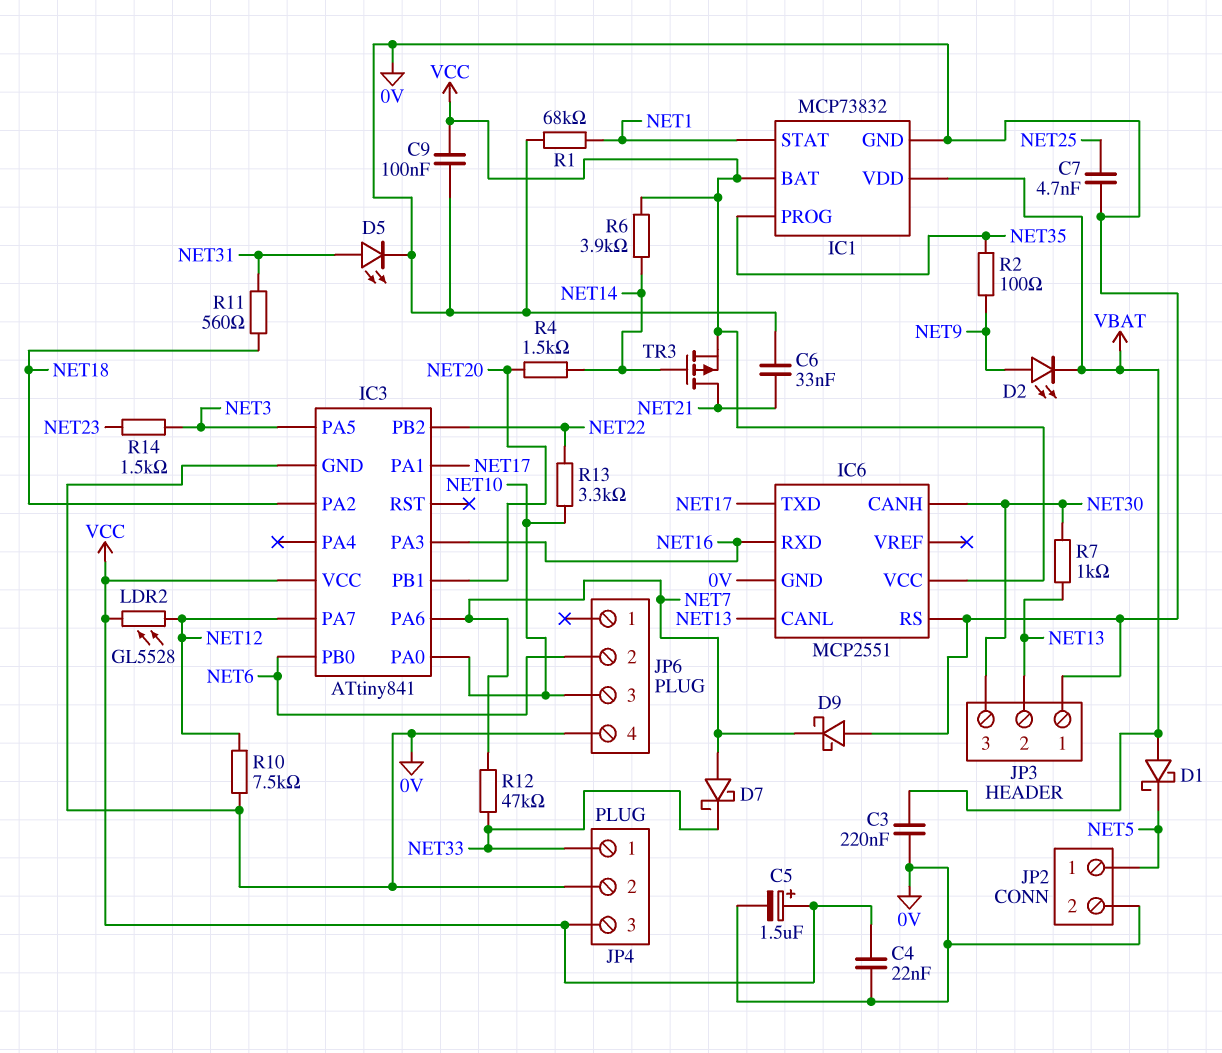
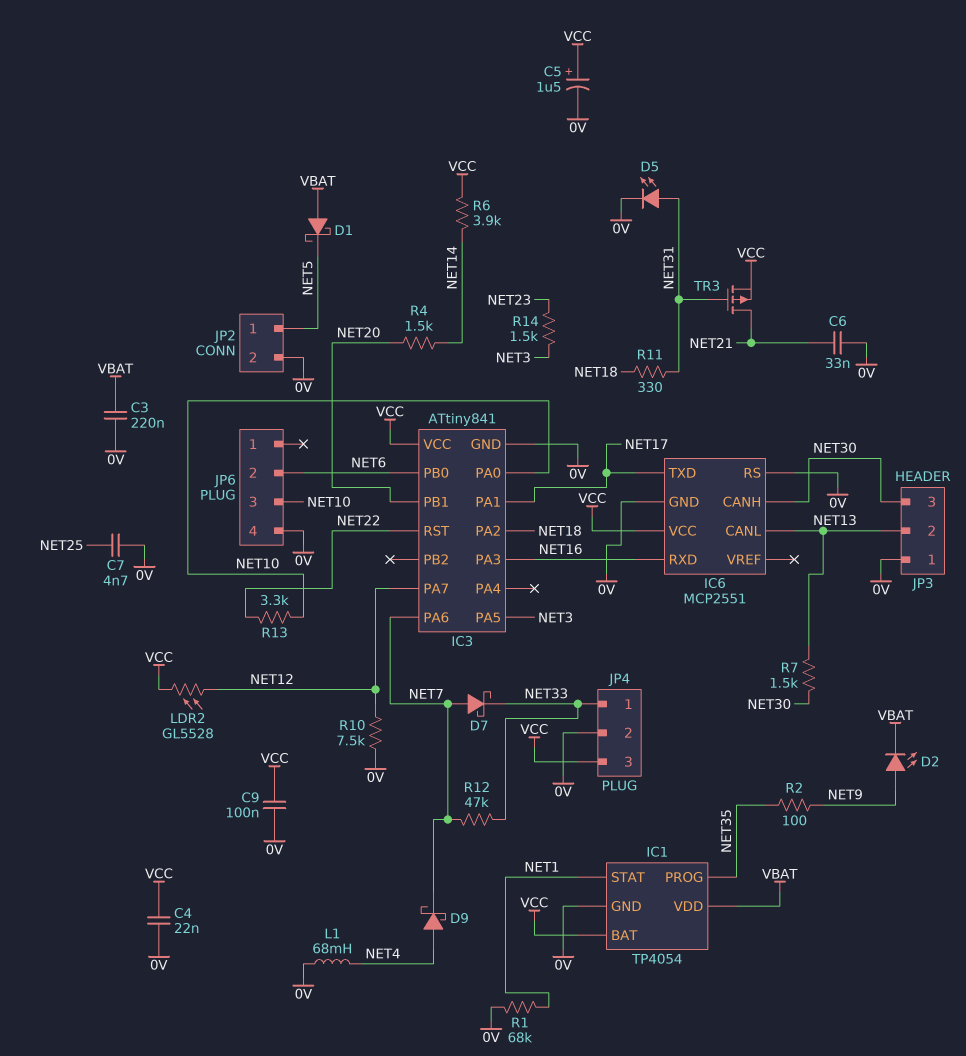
D9: schottky (A 0V, K NET7) -> schottky (A NET4, K NET7)
IC1: MCP73832 -> TP4054
IC3 pin PB2: NET22 -> none
IC3 pin RST: none -> NET22
L1: none -> 68mH (0V, NET4)
R7: 1k (NET13, NET30) -> 1.5k (NET13, NET30)
R11: 560 (NET18, NET31) -> 330 (NET18, NET31)
TR3: PMOS (G NET14, D NET21, S VCC) -> PMOS (G NET31, D NET21, S VCC)

